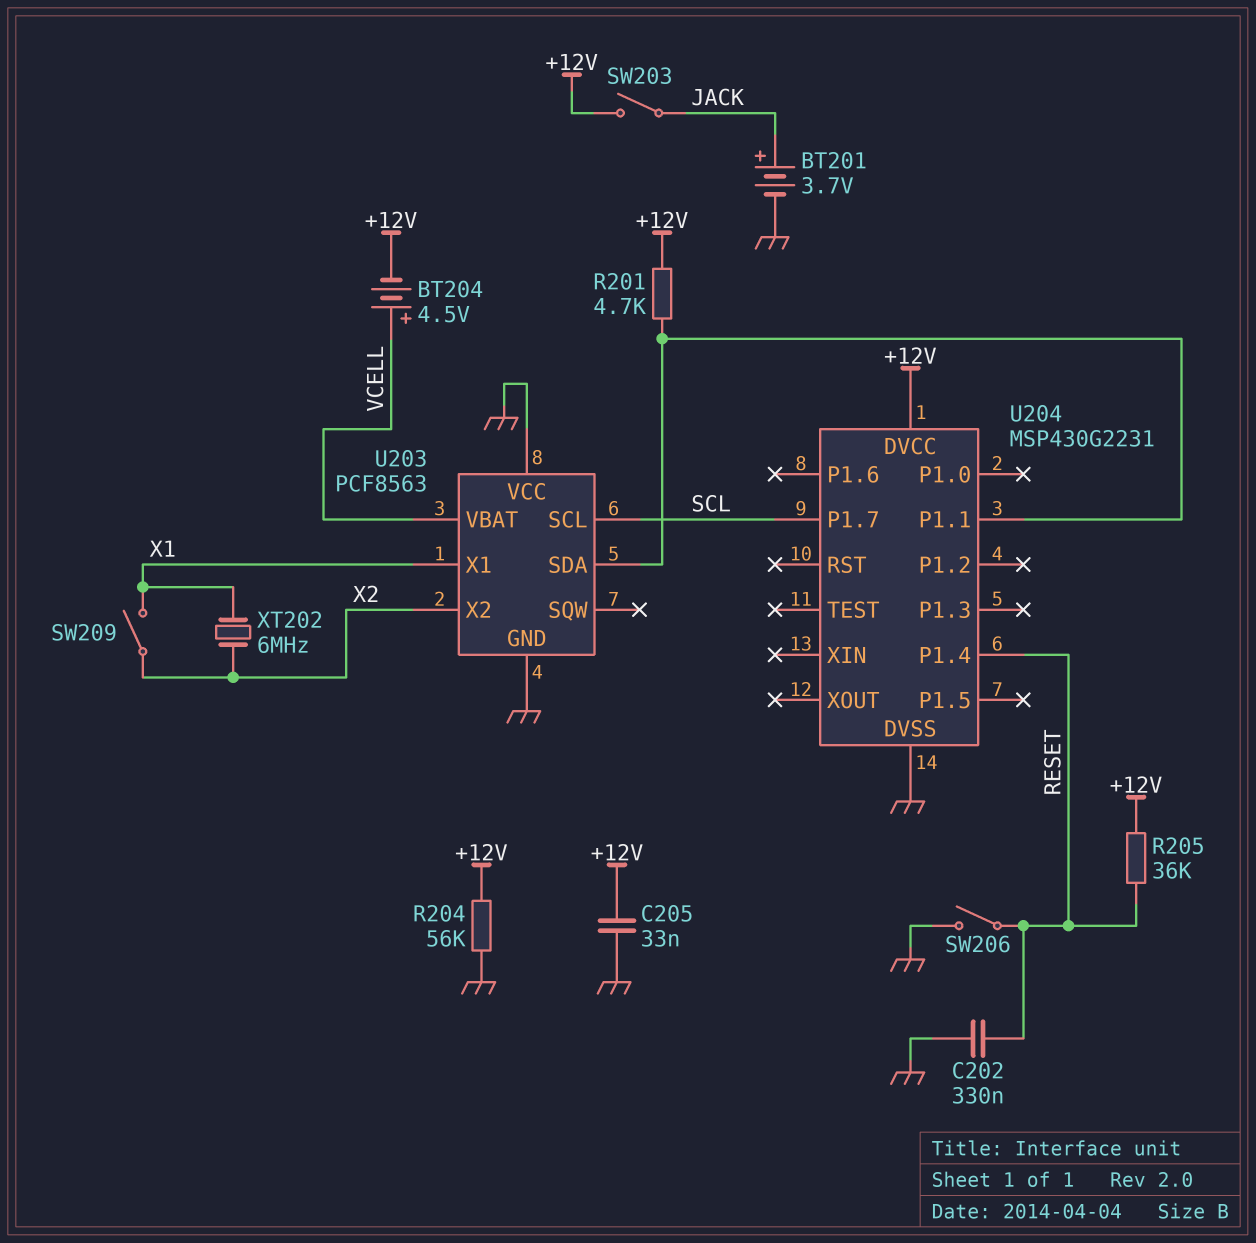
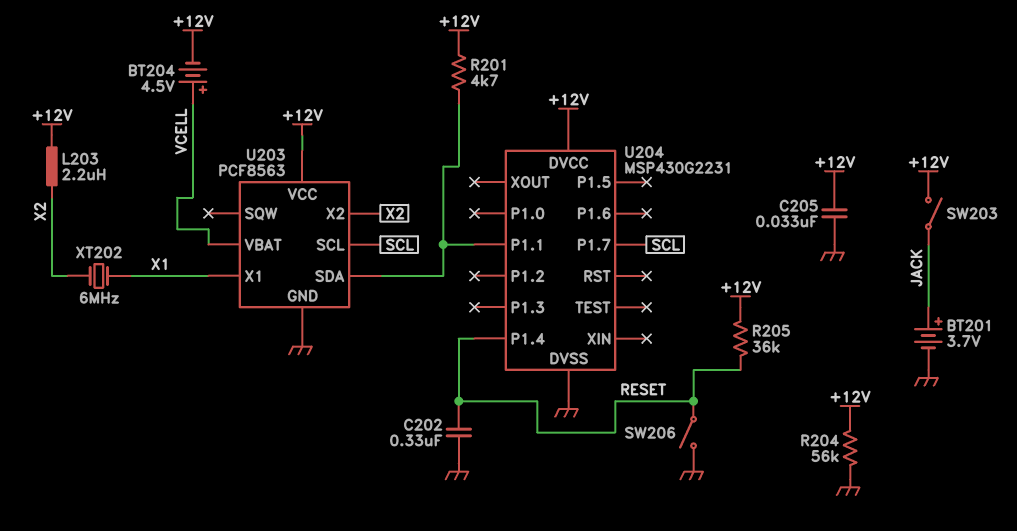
L203: none -> 2.2uH (+12V, X2)
SW209: switch (X1, X2) -> none
U203 pin VCC: GND -> +12V

